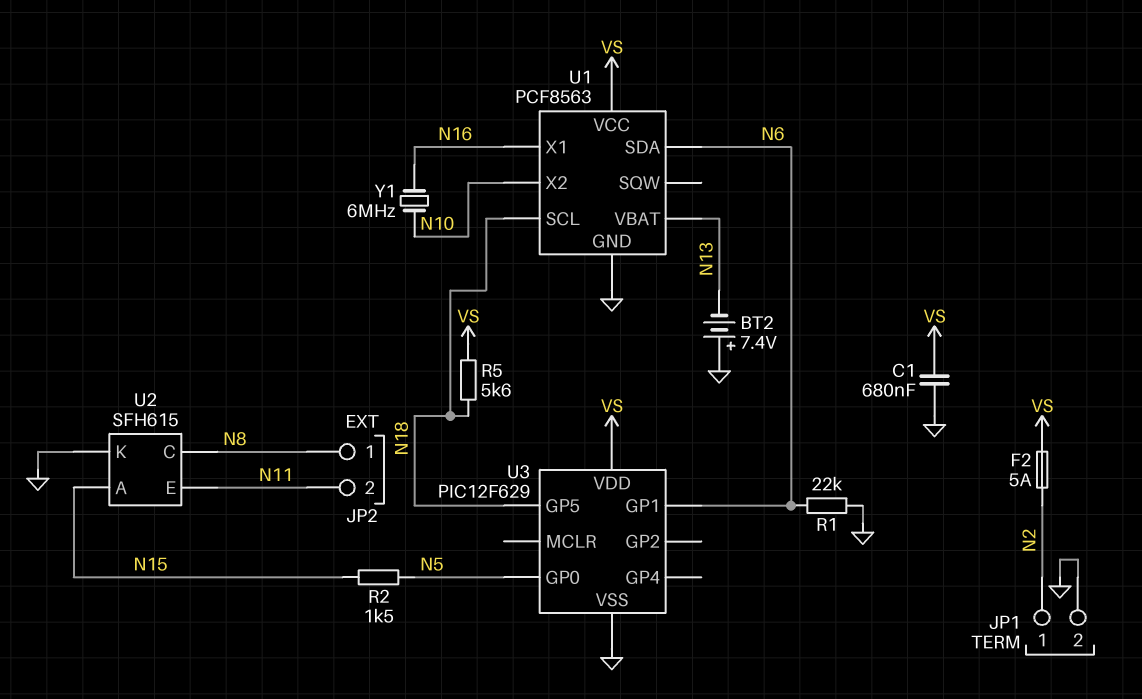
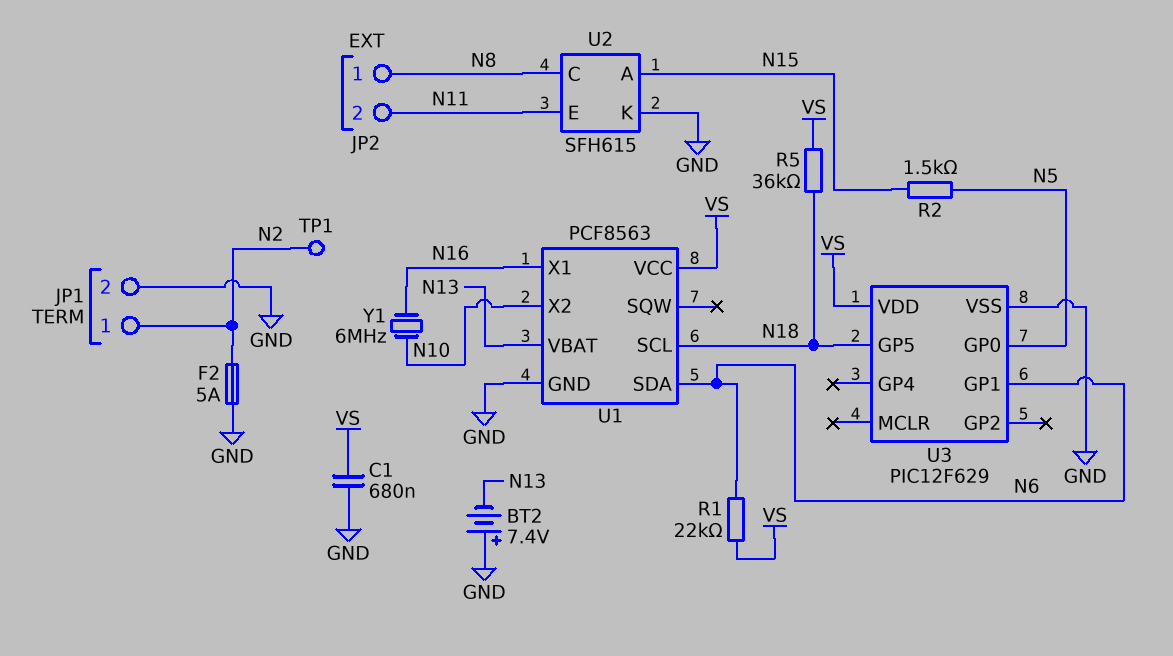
F2: 5A (N2, VS) -> 5A (GND, N2)
R1: 22k (GND, N6) -> 22k (N6, VS)
R5: 5.6k (N18, VS) -> 36k (N18, VS)
TP1: none -> test point (N2)

